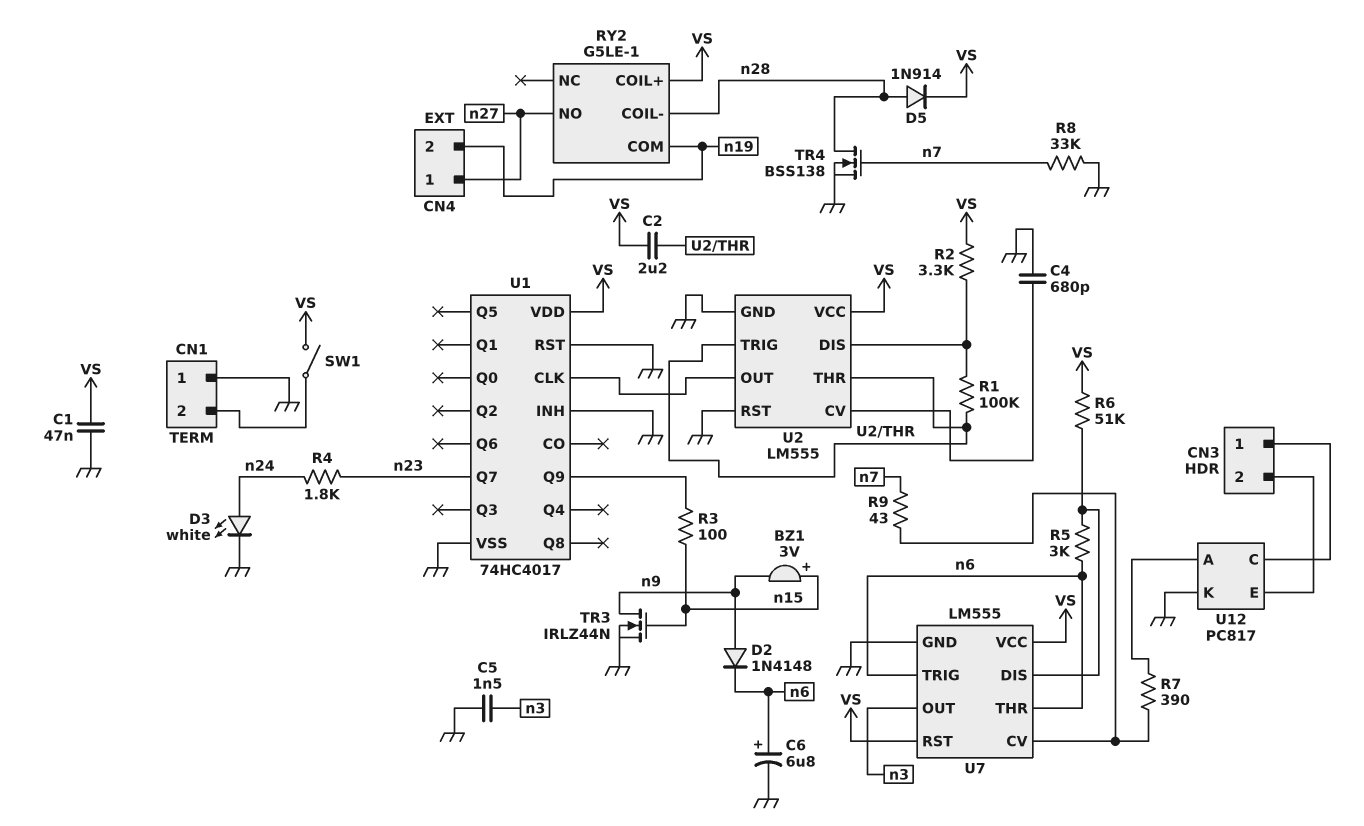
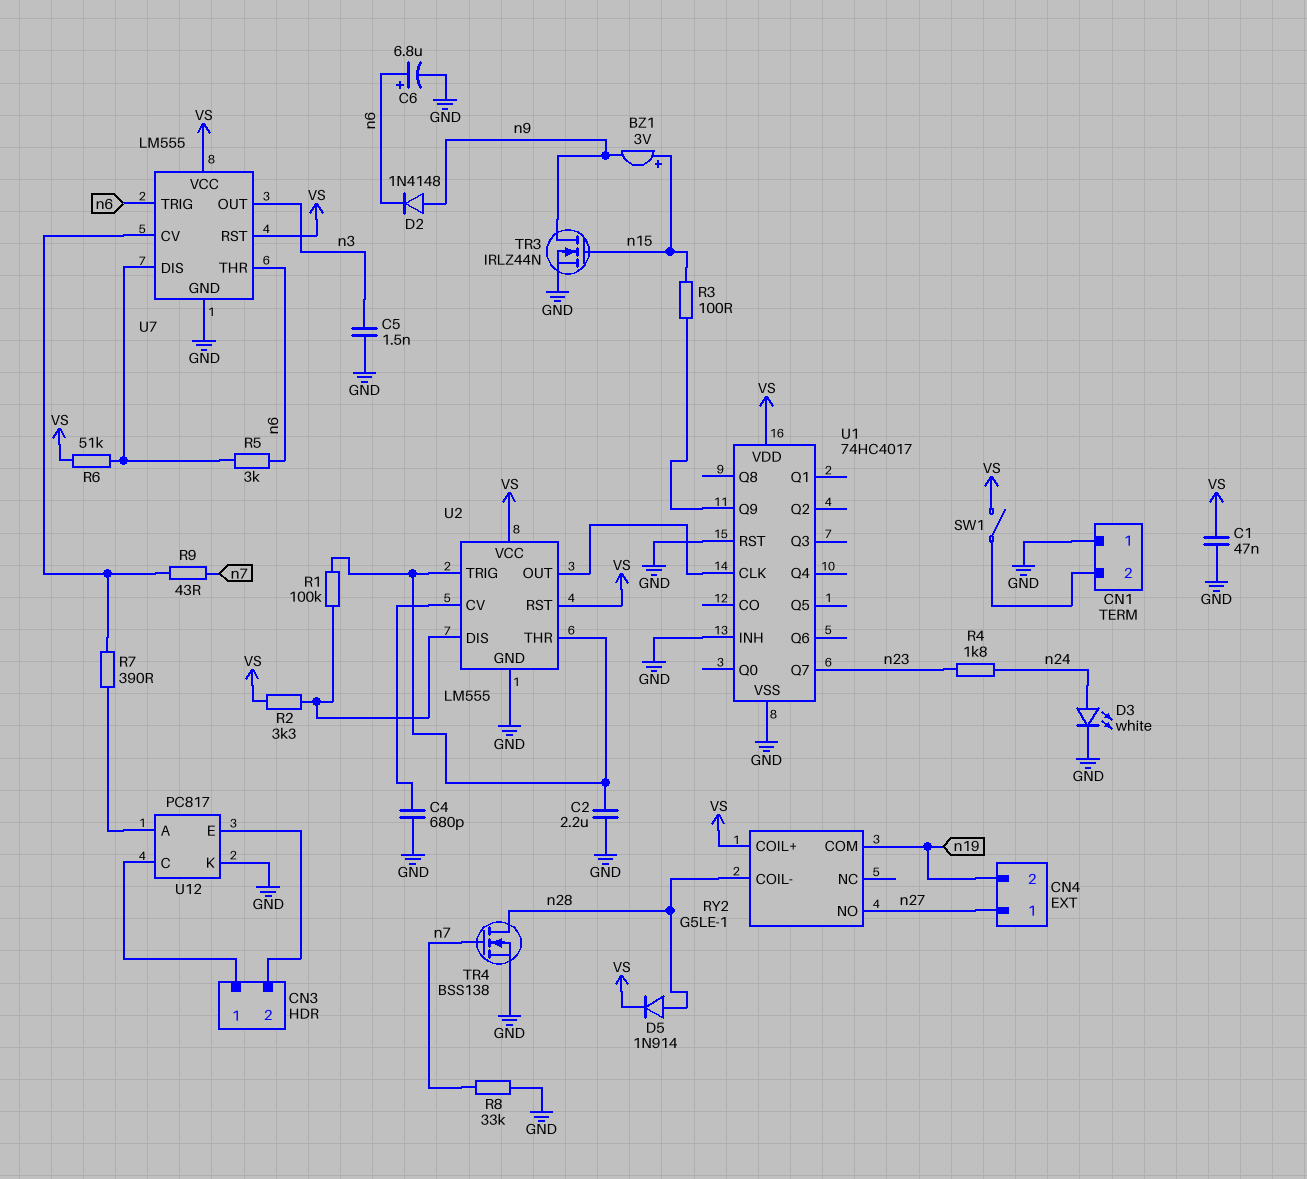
C2: 2.2uF (U2/THR, VS) -> 2.2uF (GND, U2/THR)
U2 pin RST: GND -> VS

